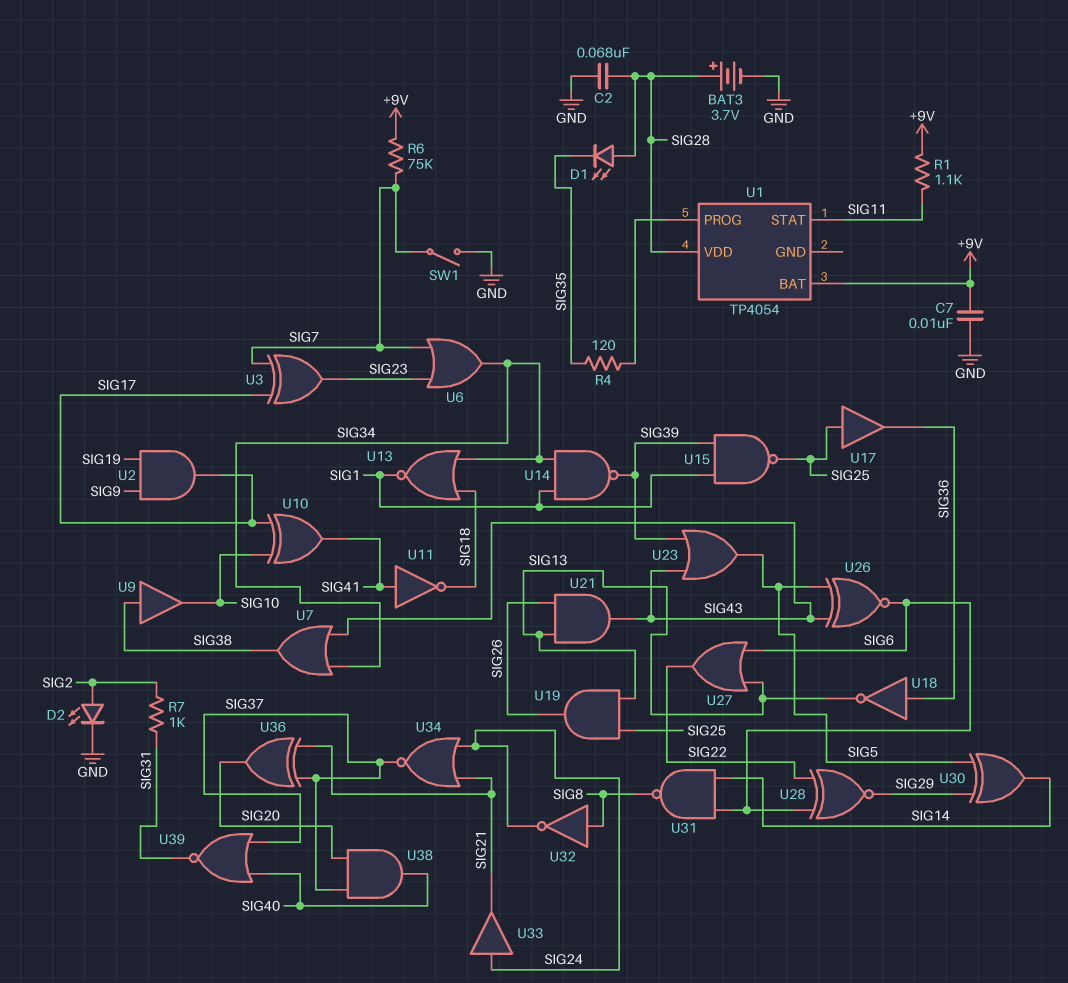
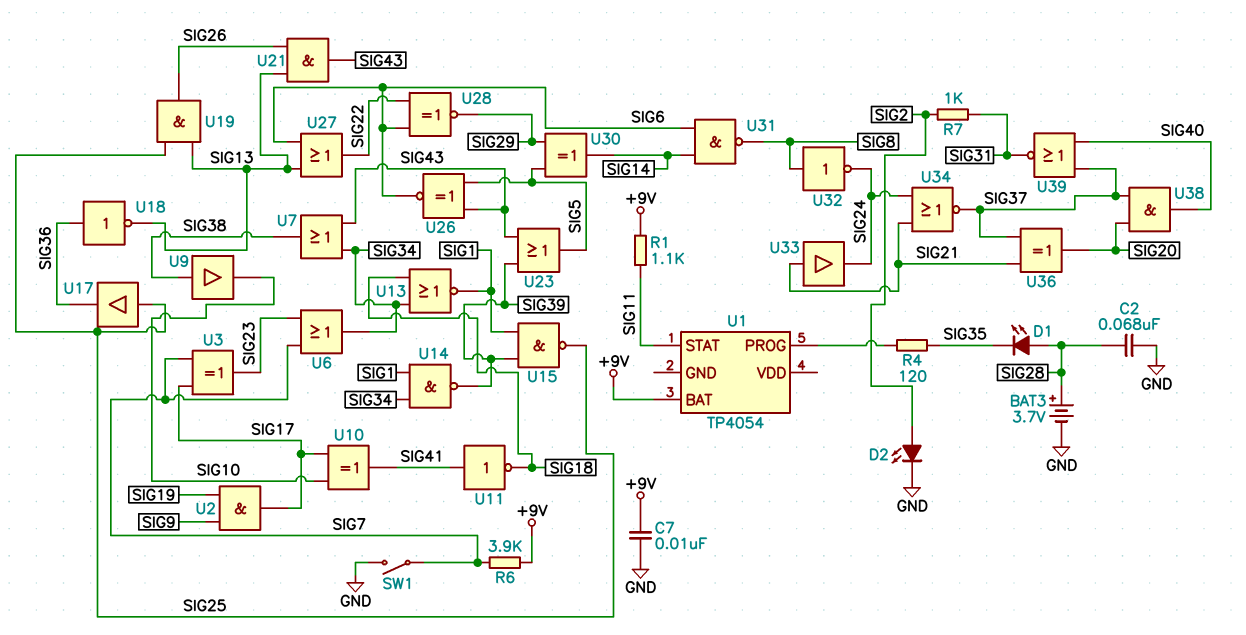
R6: 75k (+9V, SIG7) -> 3.9k (+9V, SIG7)
U1 pin VDD: SIG28 -> none
U33: buffer (in SIG24, out SIG21) -> buffer (in SIG21, out SIG24)

